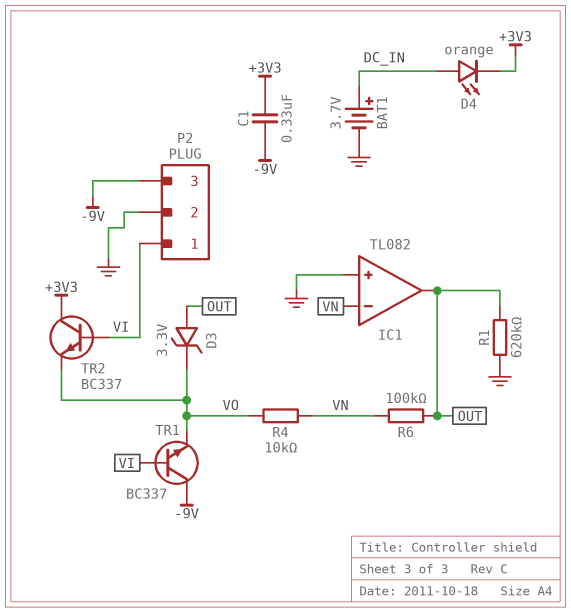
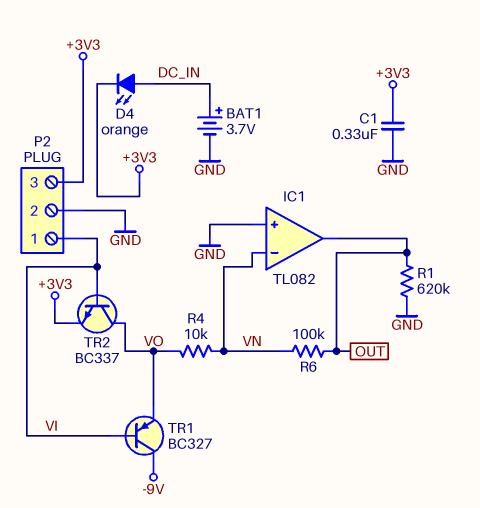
C1: 330nF (+3V3, -9V) -> 330nF (+3V3, GND)
D3: zener 3.3V (A OUT, K VO) -> none
P2 pin 3: -9V -> +3V3
TR1: NPN BC337 (B VI, C -9V, E VO) -> PNP BC327 (B VI, C -9V, E VO)
TR2: NPN BC337 (B VI, C +3V3, E VO) -> NPN BC337 (B VI, C VO, E +3V3)

